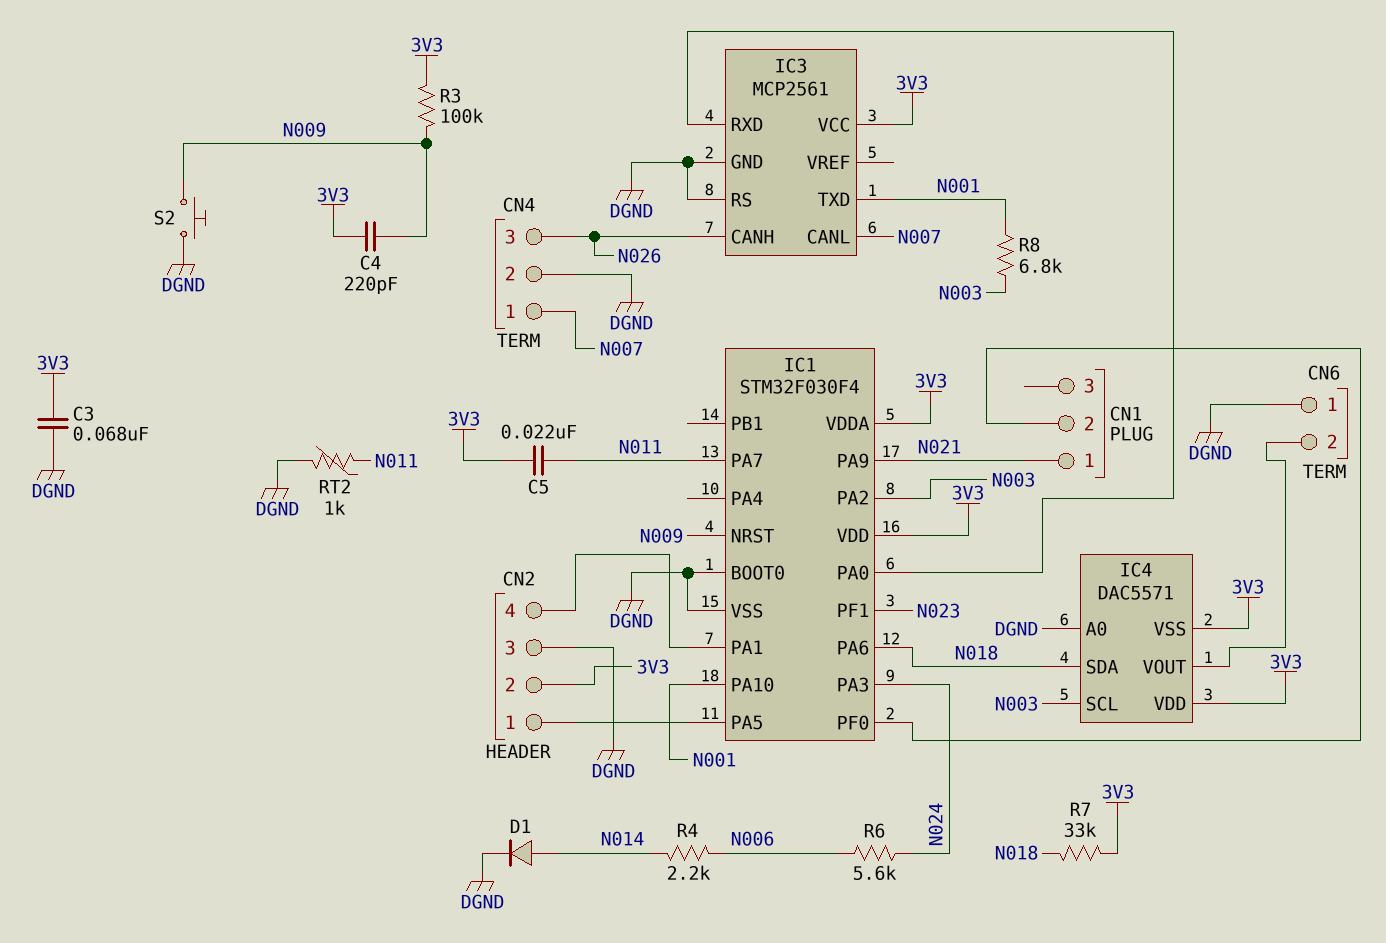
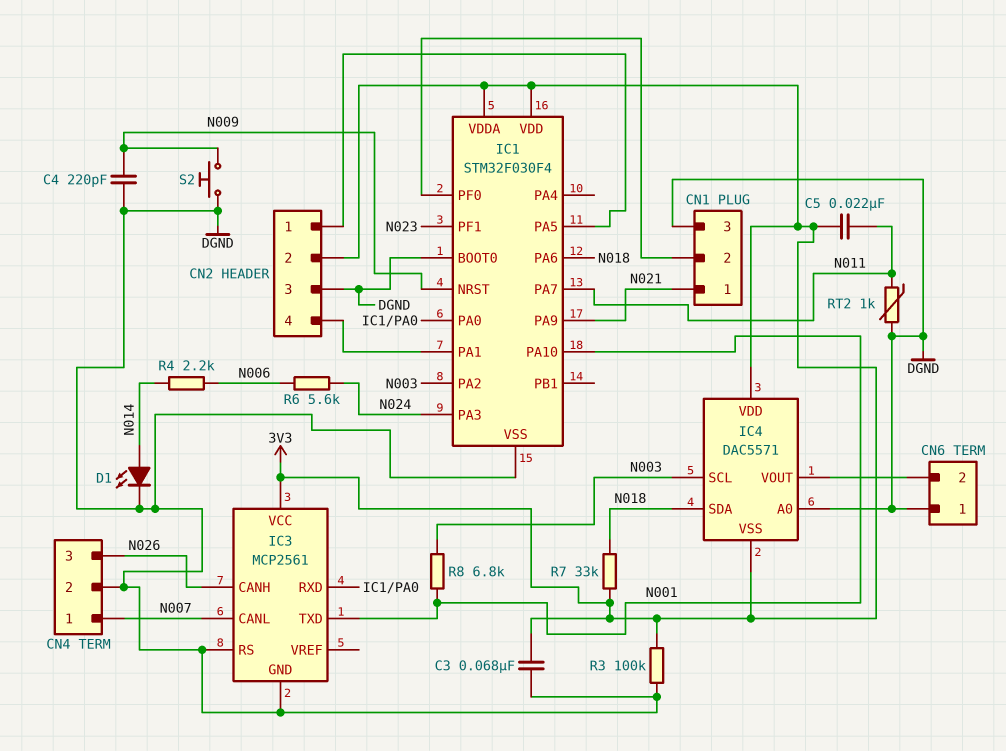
C4: 220pF (3V3, N009) -> 220pF (DGND, N009)
CN1 pin 3: none -> DGND
D1: diode (A N014, K DGND) -> LED (A N014, K DGND)
R3: 100k (3V3, N009) -> 100k (3V3, DGND)

